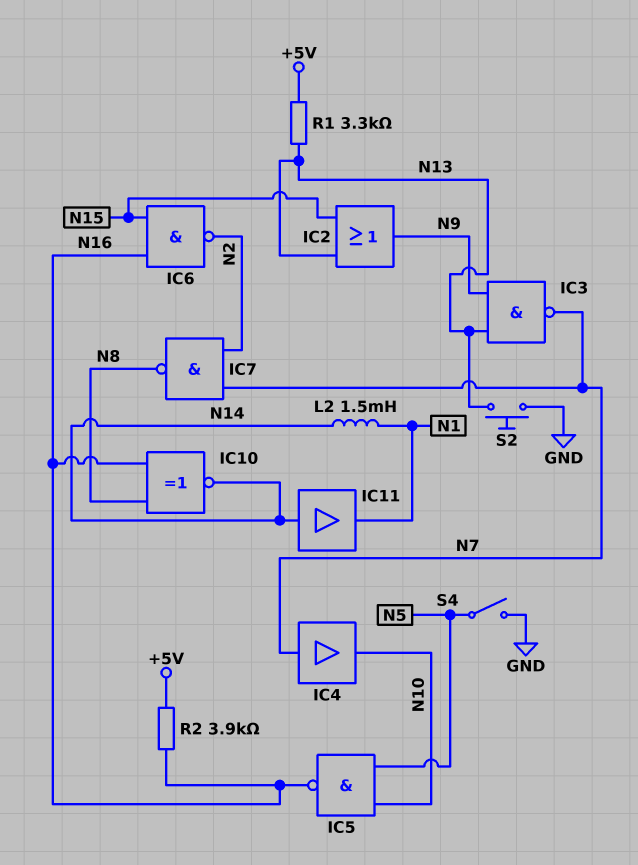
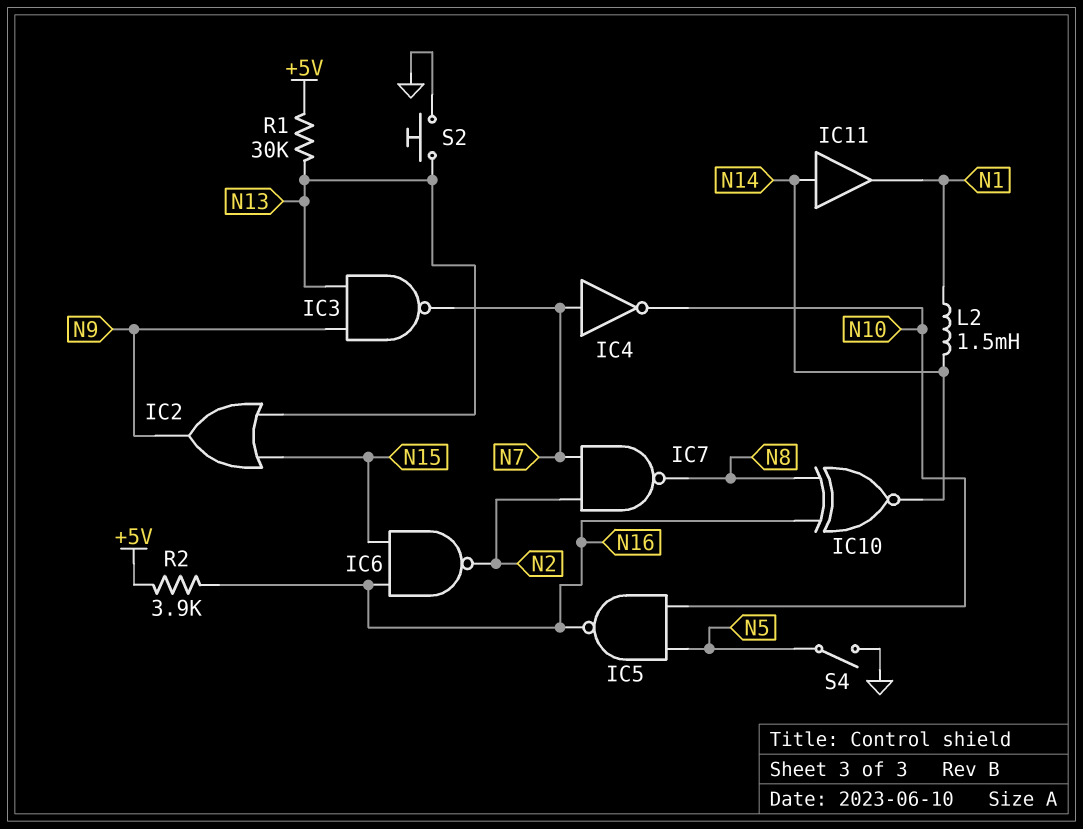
IC4: buffer (in N7, out N10) -> NOT (in N7, out N10)
R1: 3.3k (+5V, N13) -> 30k (+5V, N13)

